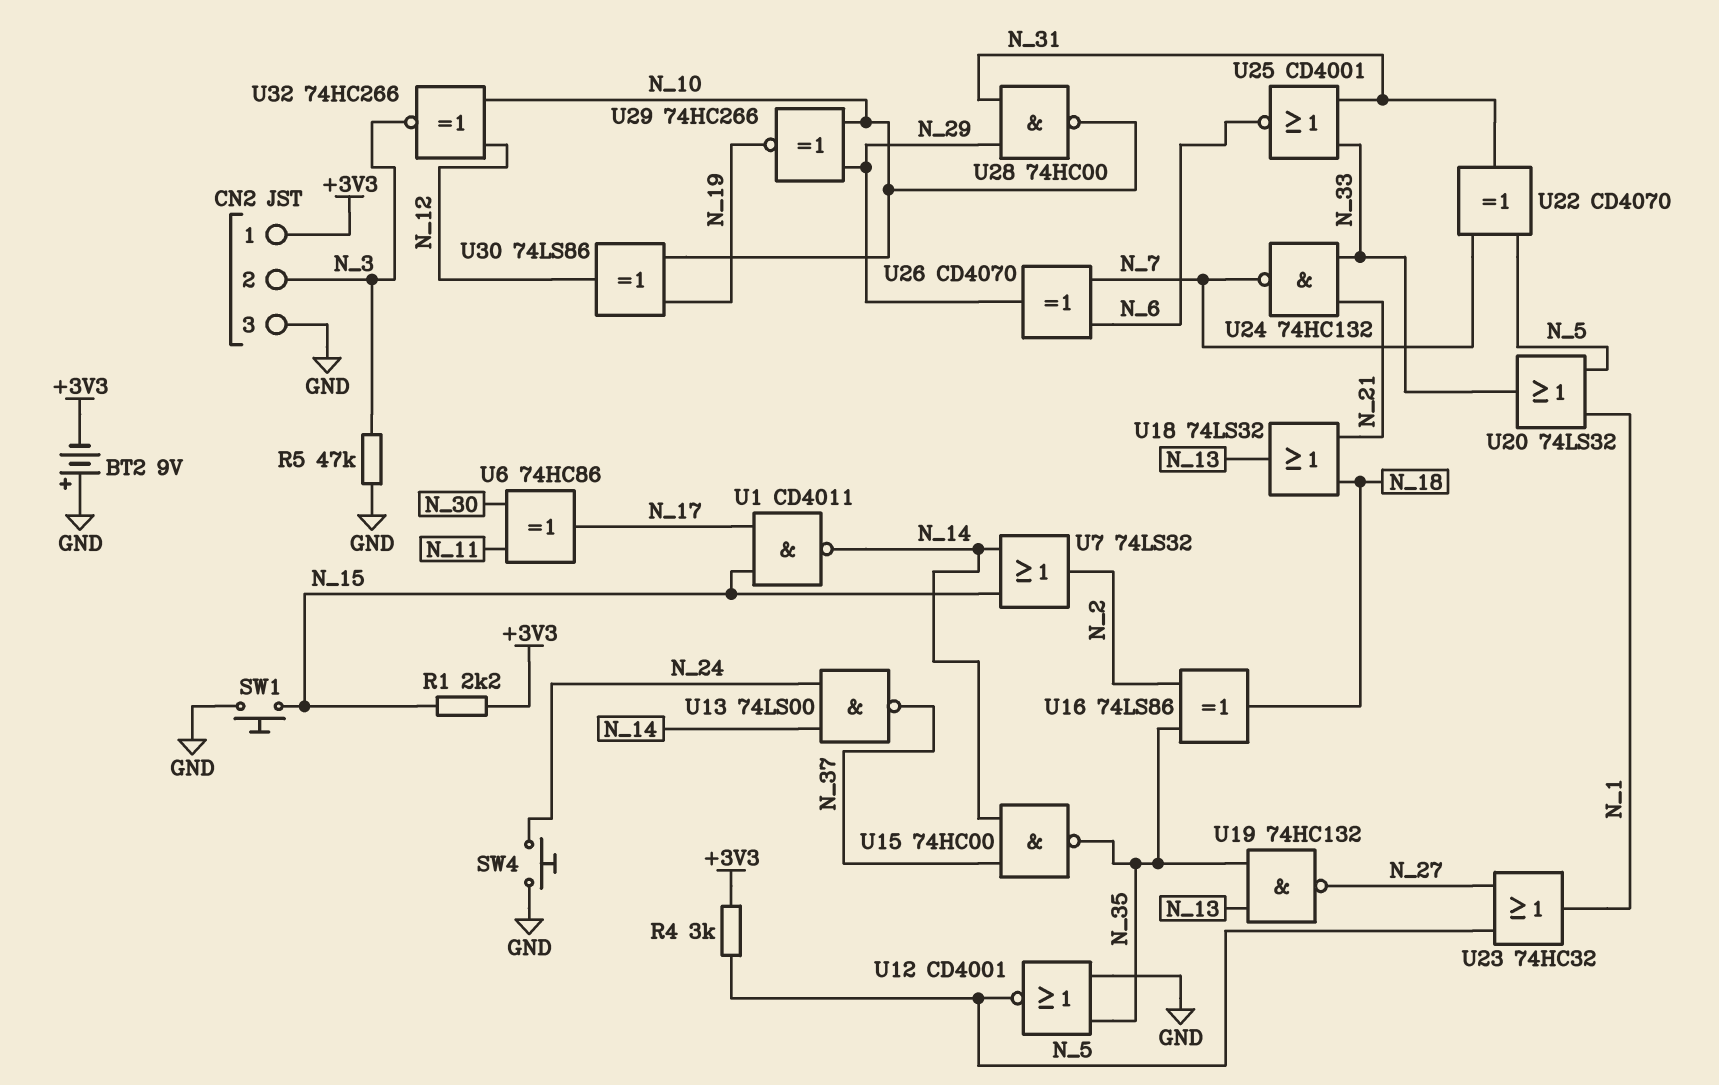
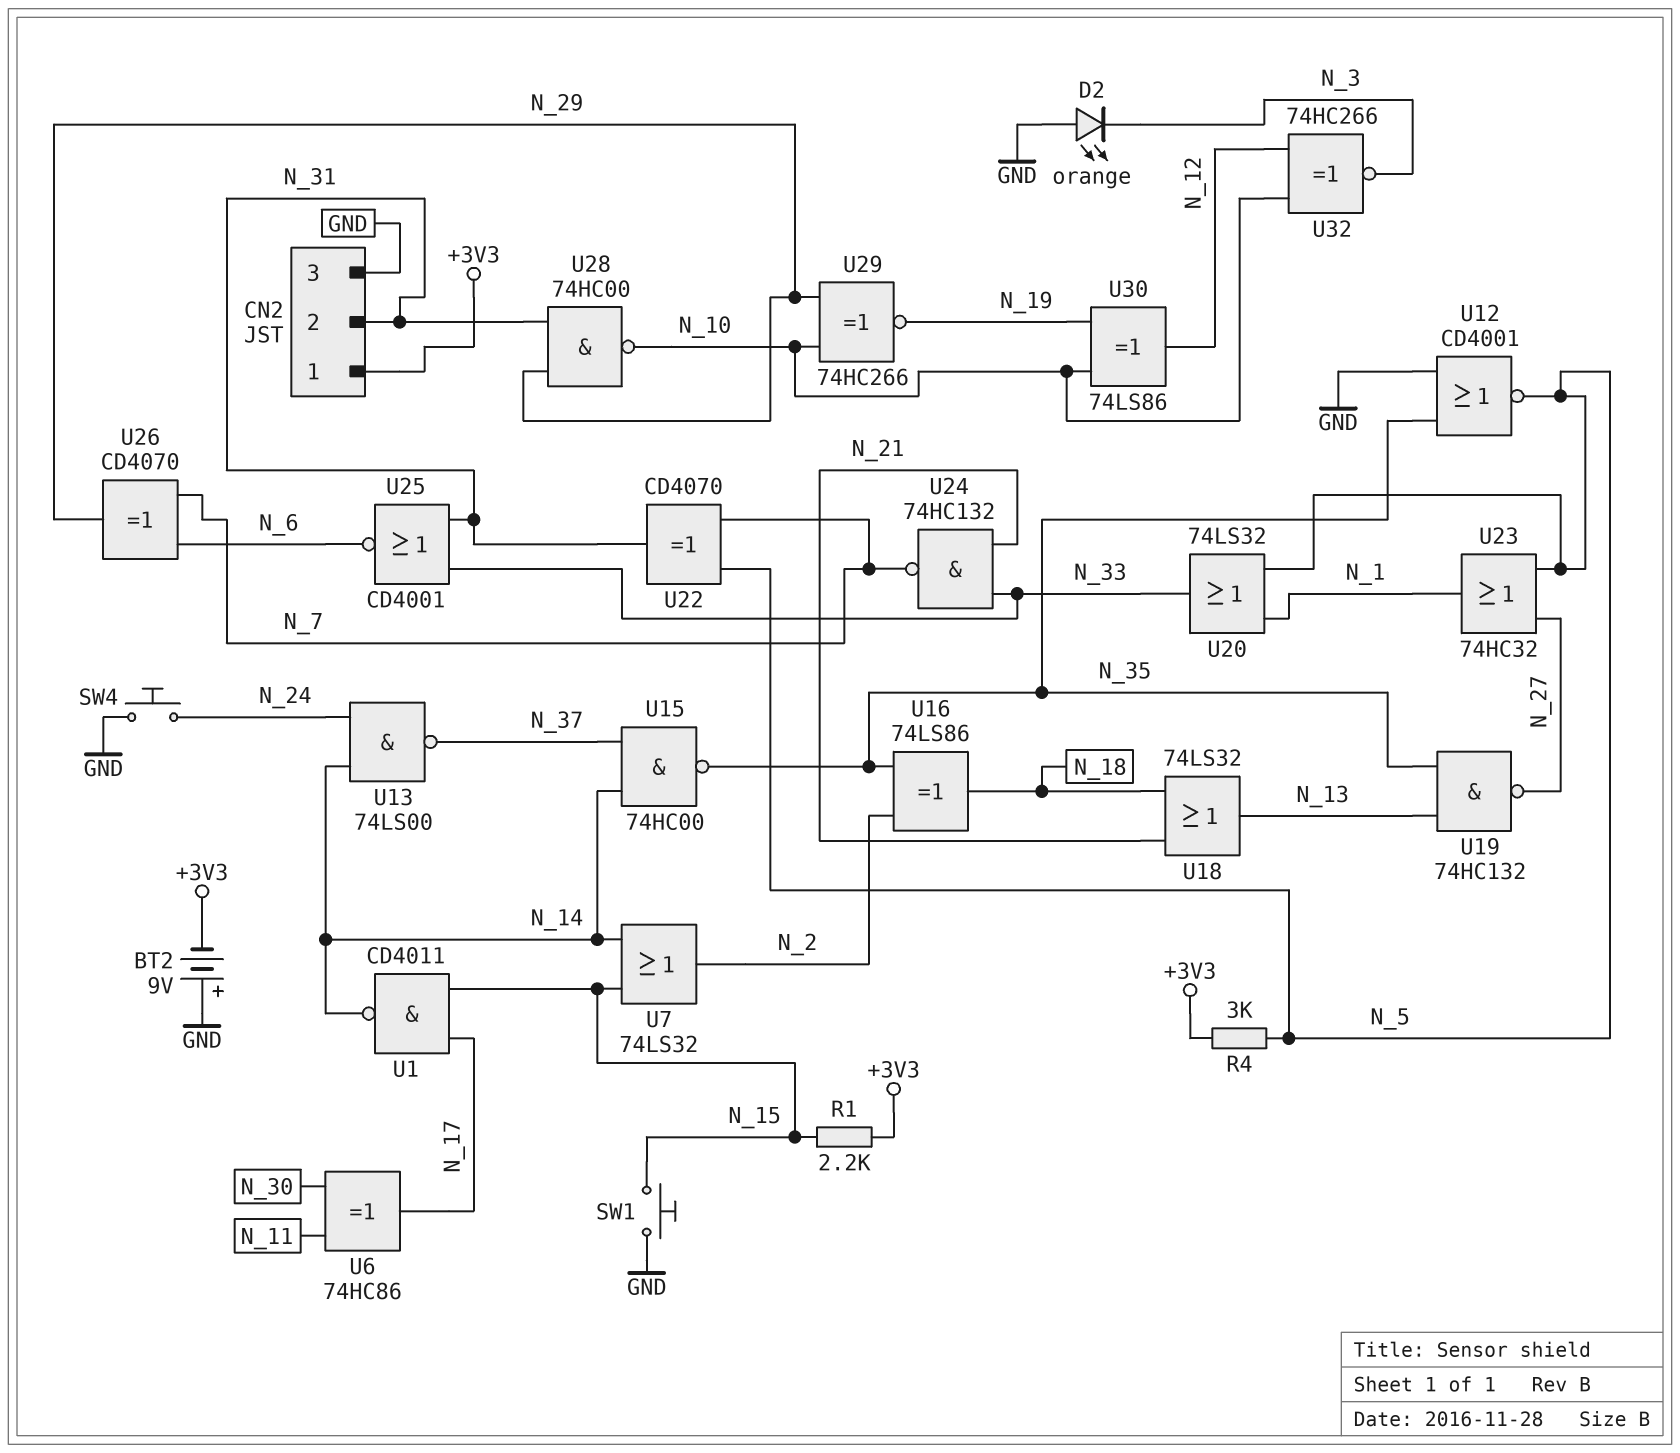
CN2 pin 2: N_3 -> N_31
D2: none -> LED orange (A GND, K N_3)
R5: 47k (GND, N_3) -> none

